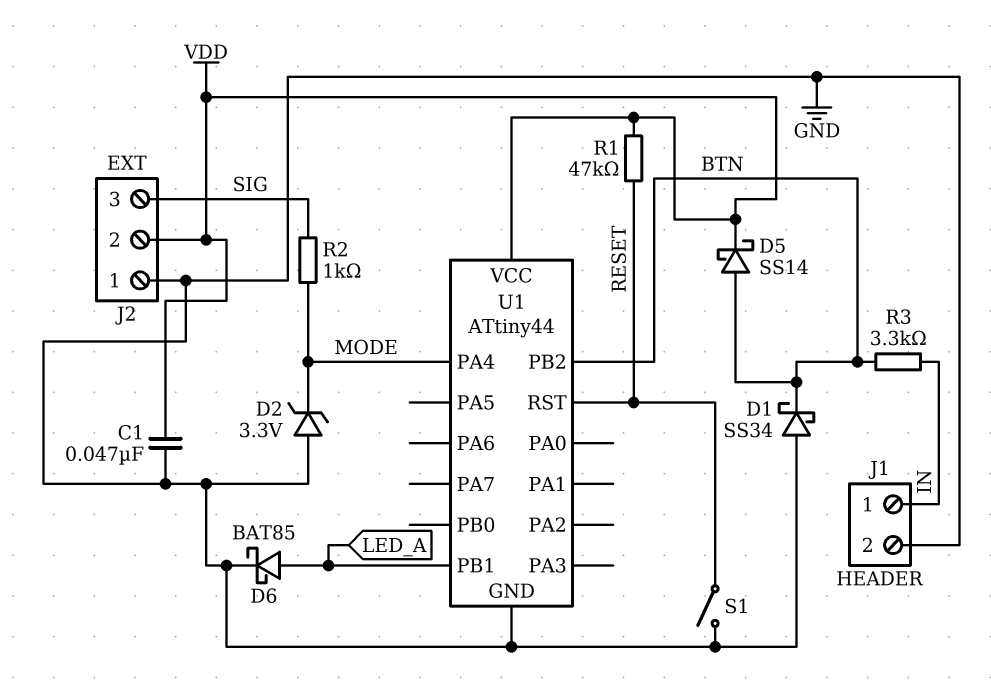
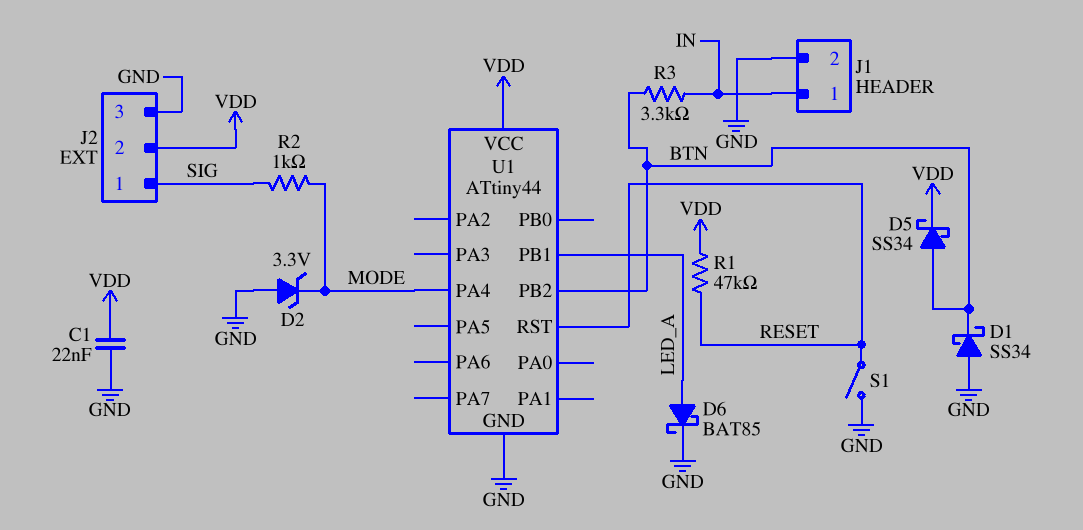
C1: 47nF (GND, VDD) -> 22nF (GND, VDD)
D5: schottky SS14 (A BTN, K VDD) -> schottky SS34 (A BTN, K VDD)
J2 pin 1: GND -> SIG
J2 pin 3: SIG -> GND

